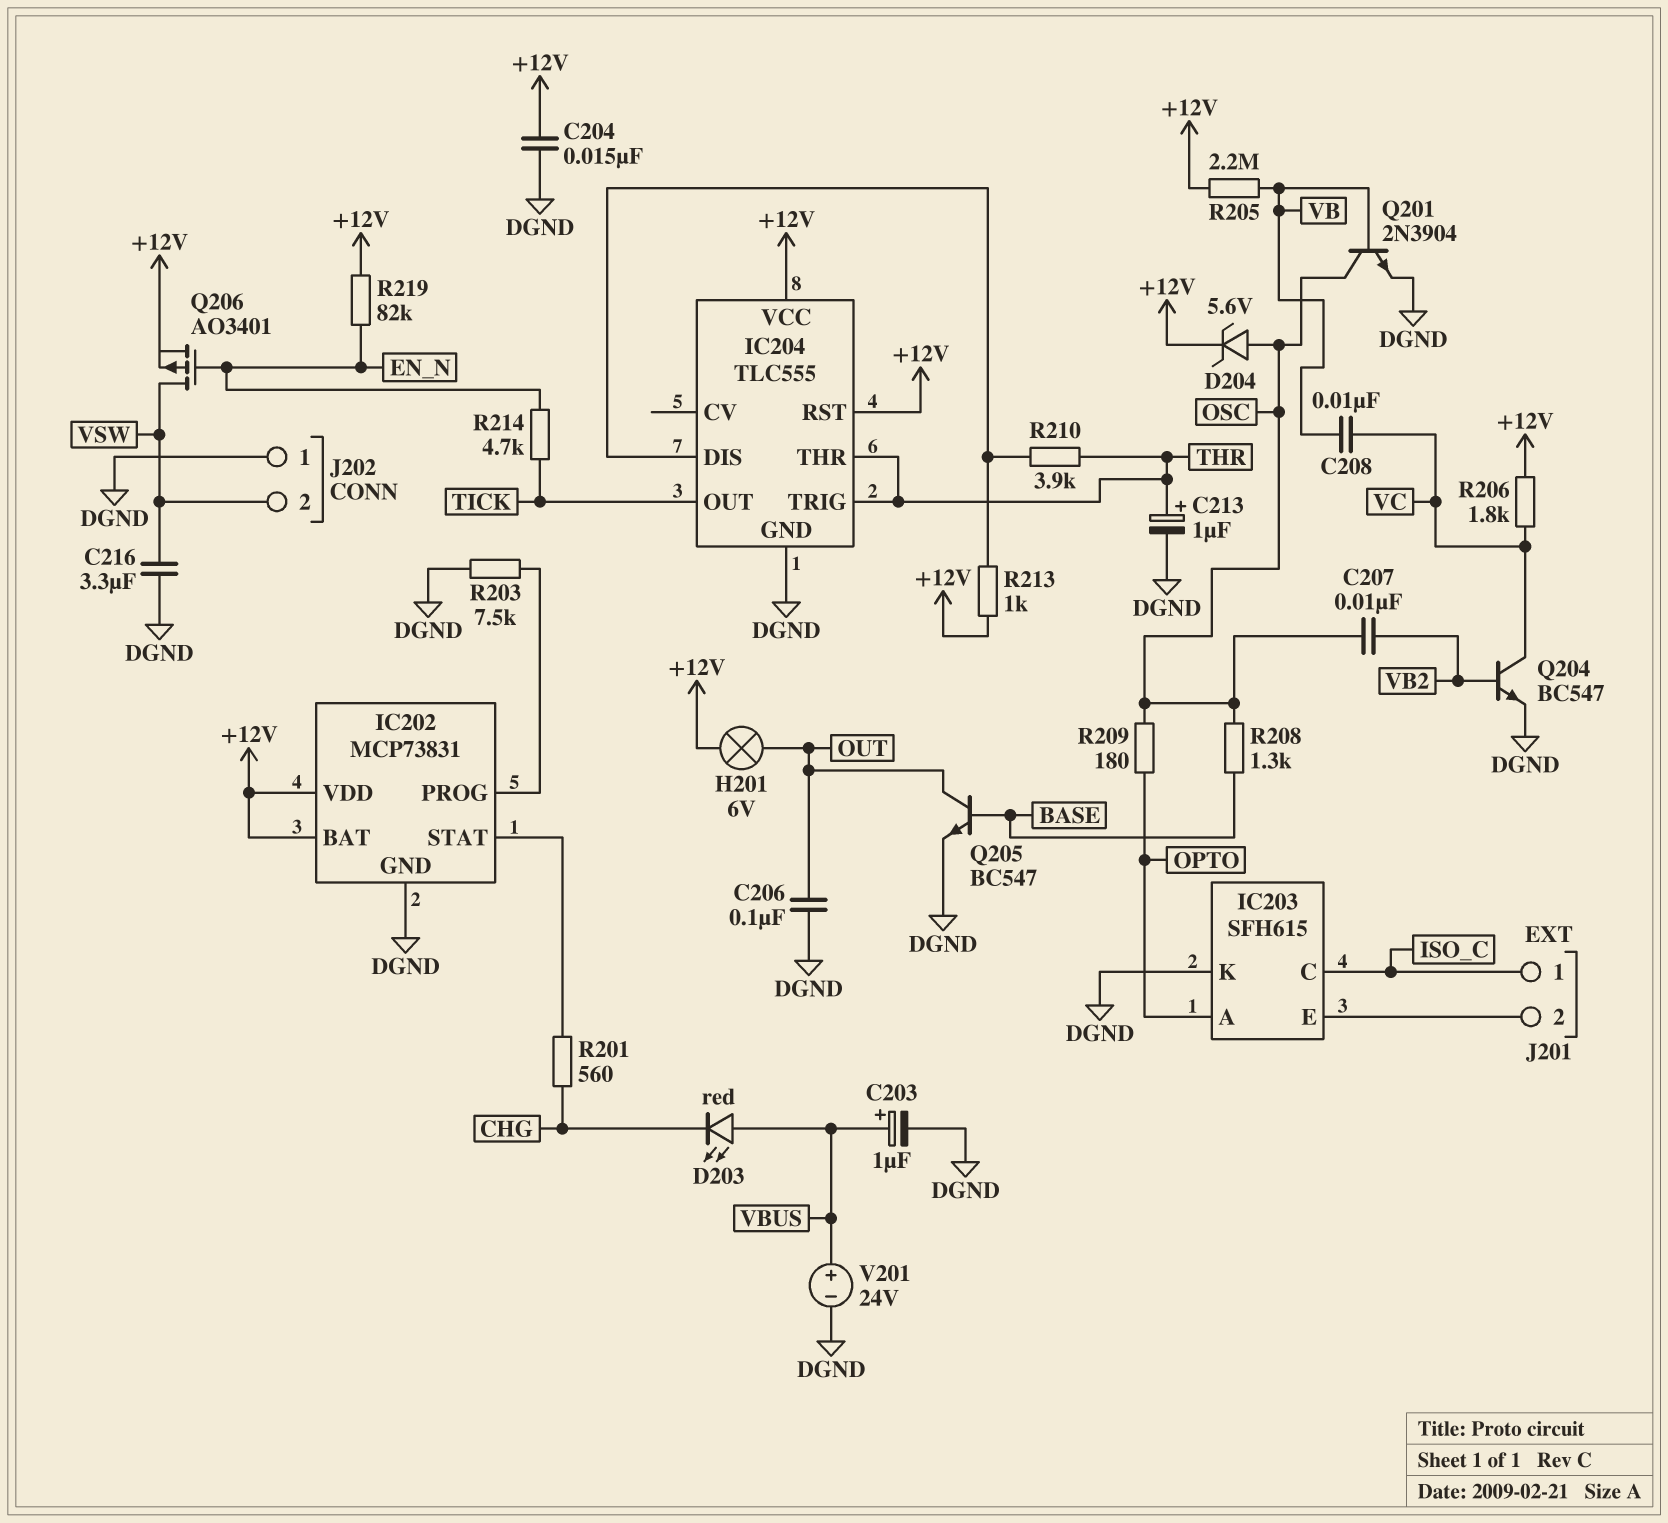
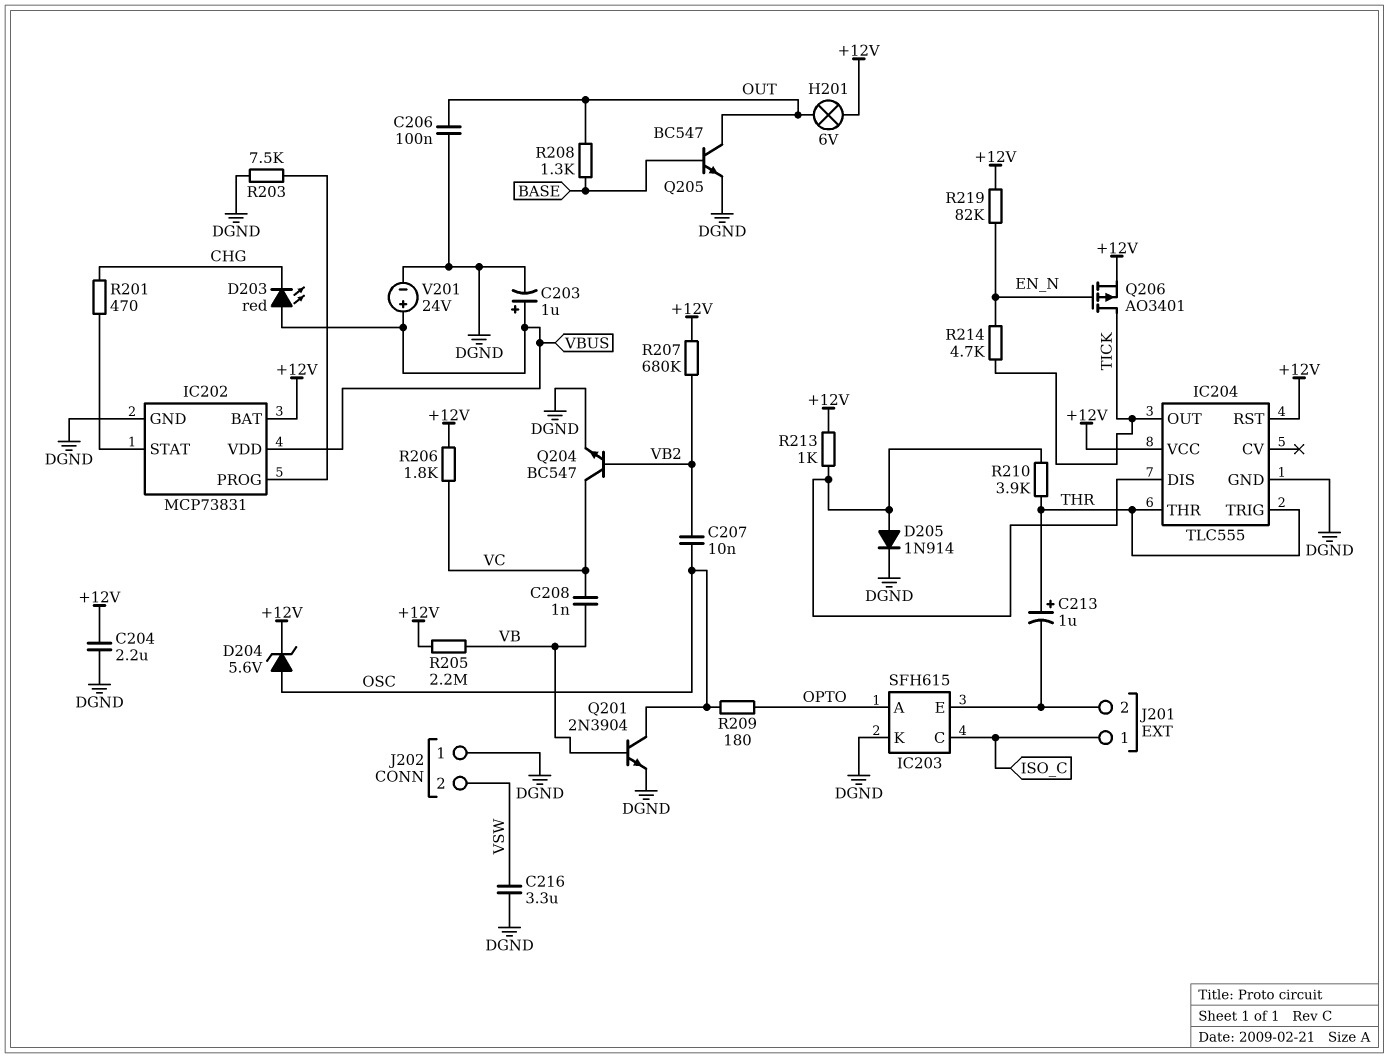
C204: 15nF (+12V, DGND) -> 2.2uF (+12V, DGND)
C208: 10nF (VB, VC) -> 1nF (VB, VC)
C213: 1uF (plus THR, minus DGND) -> 1uF (plus THR, minus IC203/E)
D205: none -> diode 1N914 (A IC204/DIS, K DGND)
IC202 pin VDD: +12V -> VBUS
Q206: PMOS AO3401 (G EN_N, D VSW, S +12V) -> PMOS AO3401 (G EN_N, D TICK, S +12V)
R201: 560 (CHG, IC202/STAT) -> 470 (CHG, IC202/STAT)
R207: none -> 680k (+12V, VB2)
R208: 1.3k (BASE, OSC) -> 1.3k (BASE, OUT)

